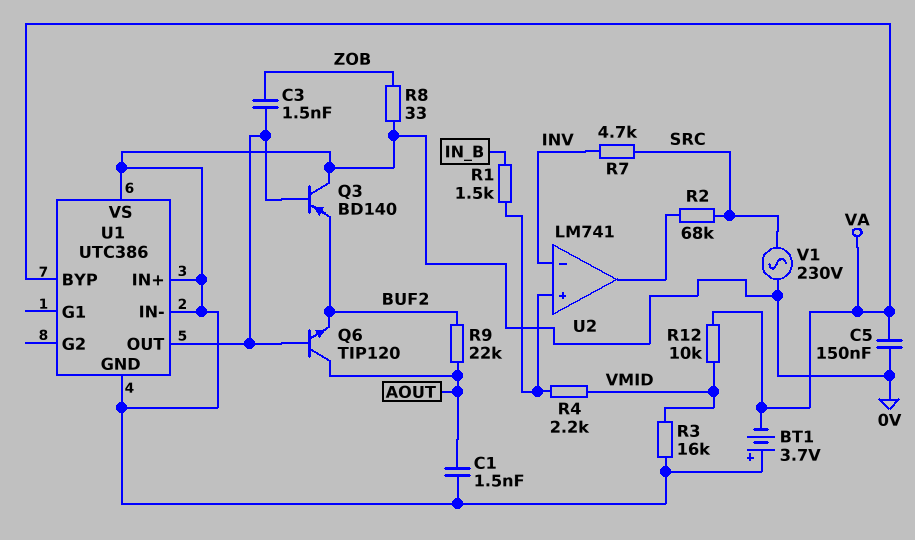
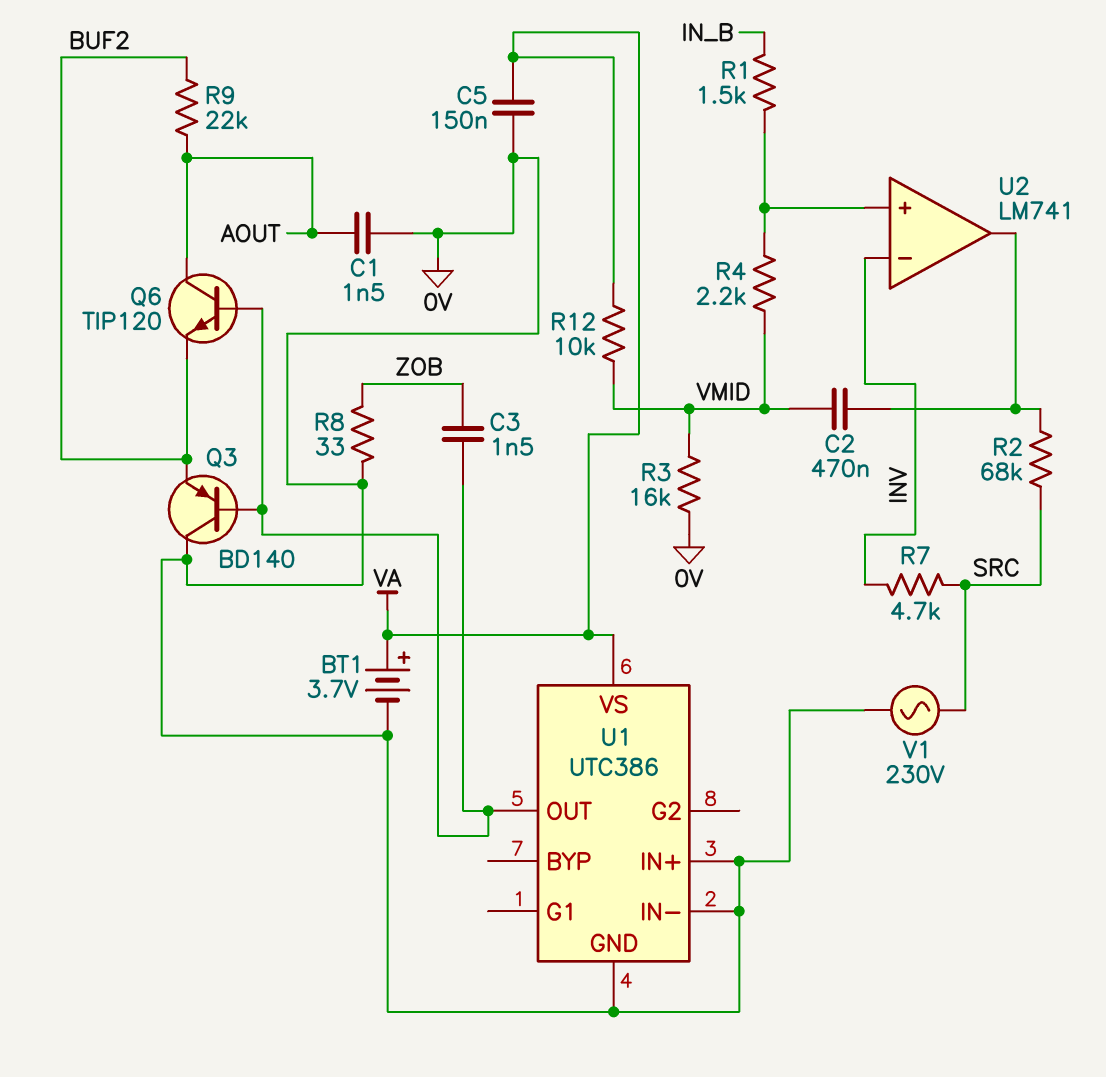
BT1: 3.7V (plus 0V, minus VA) -> 3.7V (plus VA, minus 0V)
C2: none -> 470nF (U2/out, VMID)
U1 pin BYP: VA -> none
U1 pin VS: 0V -> VA

